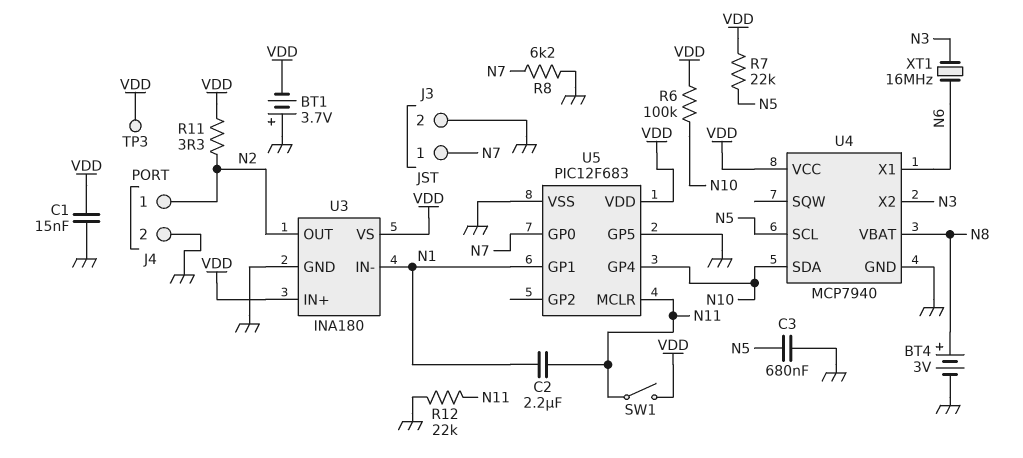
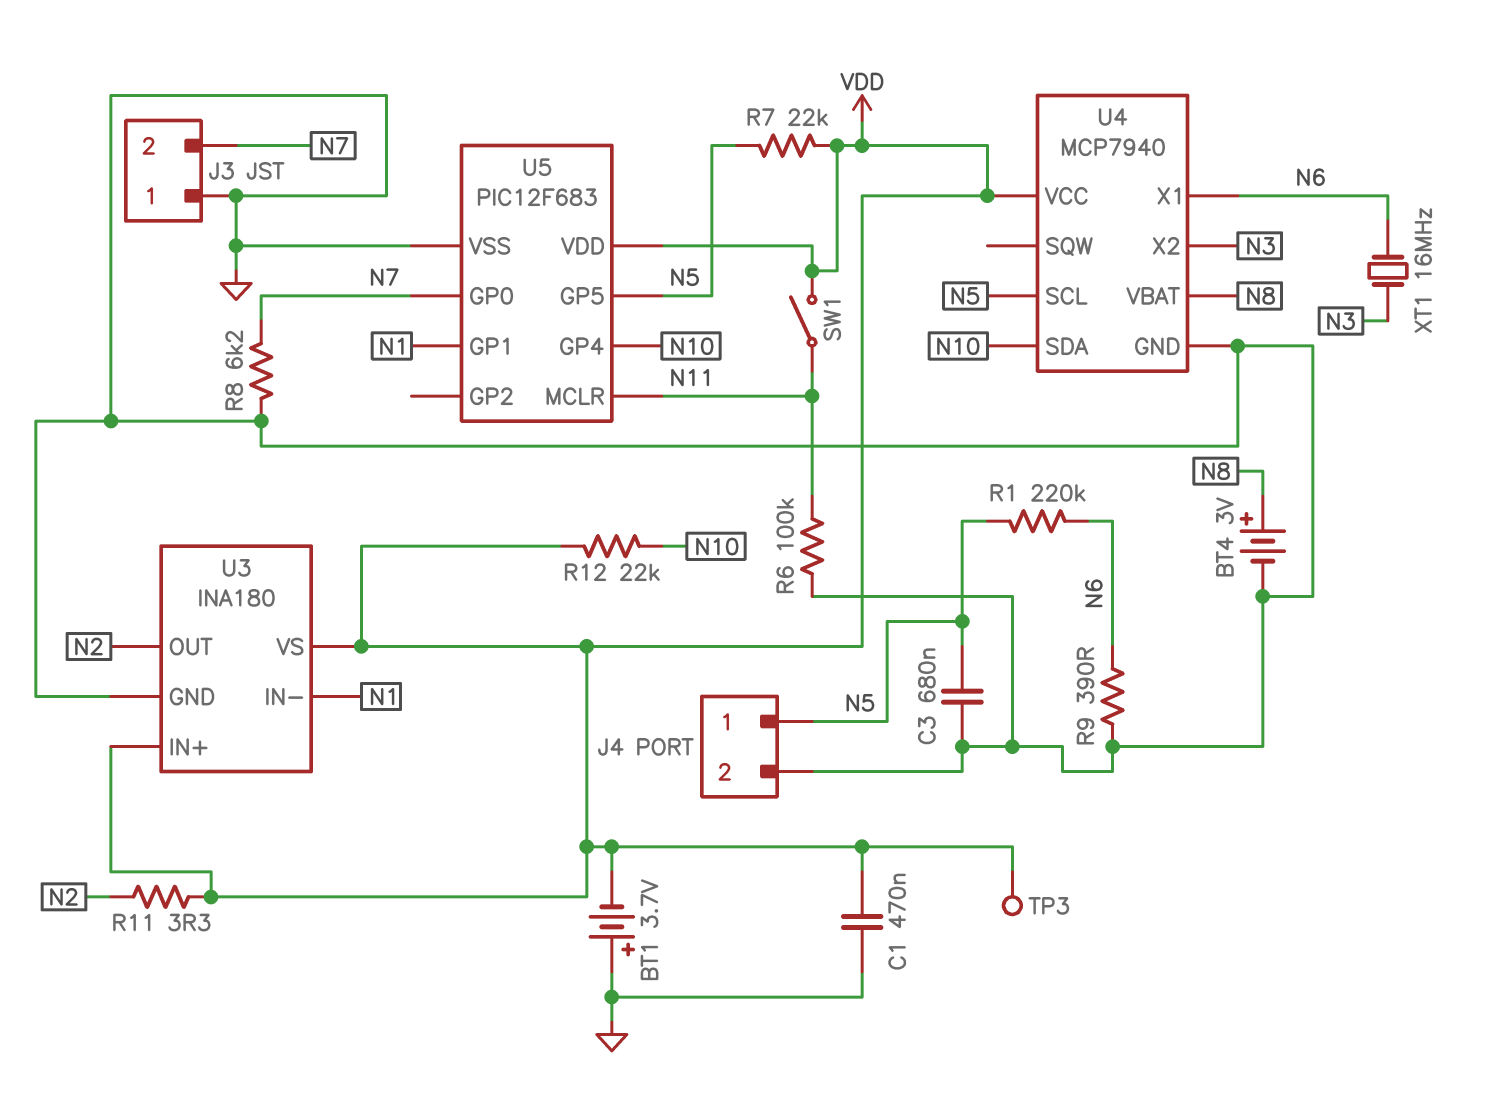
C1: 15nF (GND, VDD) -> 470nF (GND, VDD)
C2: 2.2uF (N1, N11) -> none
J3 pin 1: N7 -> GND
J3 pin 2: GND -> N7
J4 pin 1: N2 -> N5
R1: none -> 220k (N5, N6)
R6: 100k (N10, VDD) -> 100k (GND, N11)
R9: none -> 390 (GND, N6)
R12: 22k (GND, N11) -> 22k (N10, VDD)
U5 pin GP5: GND -> N5

